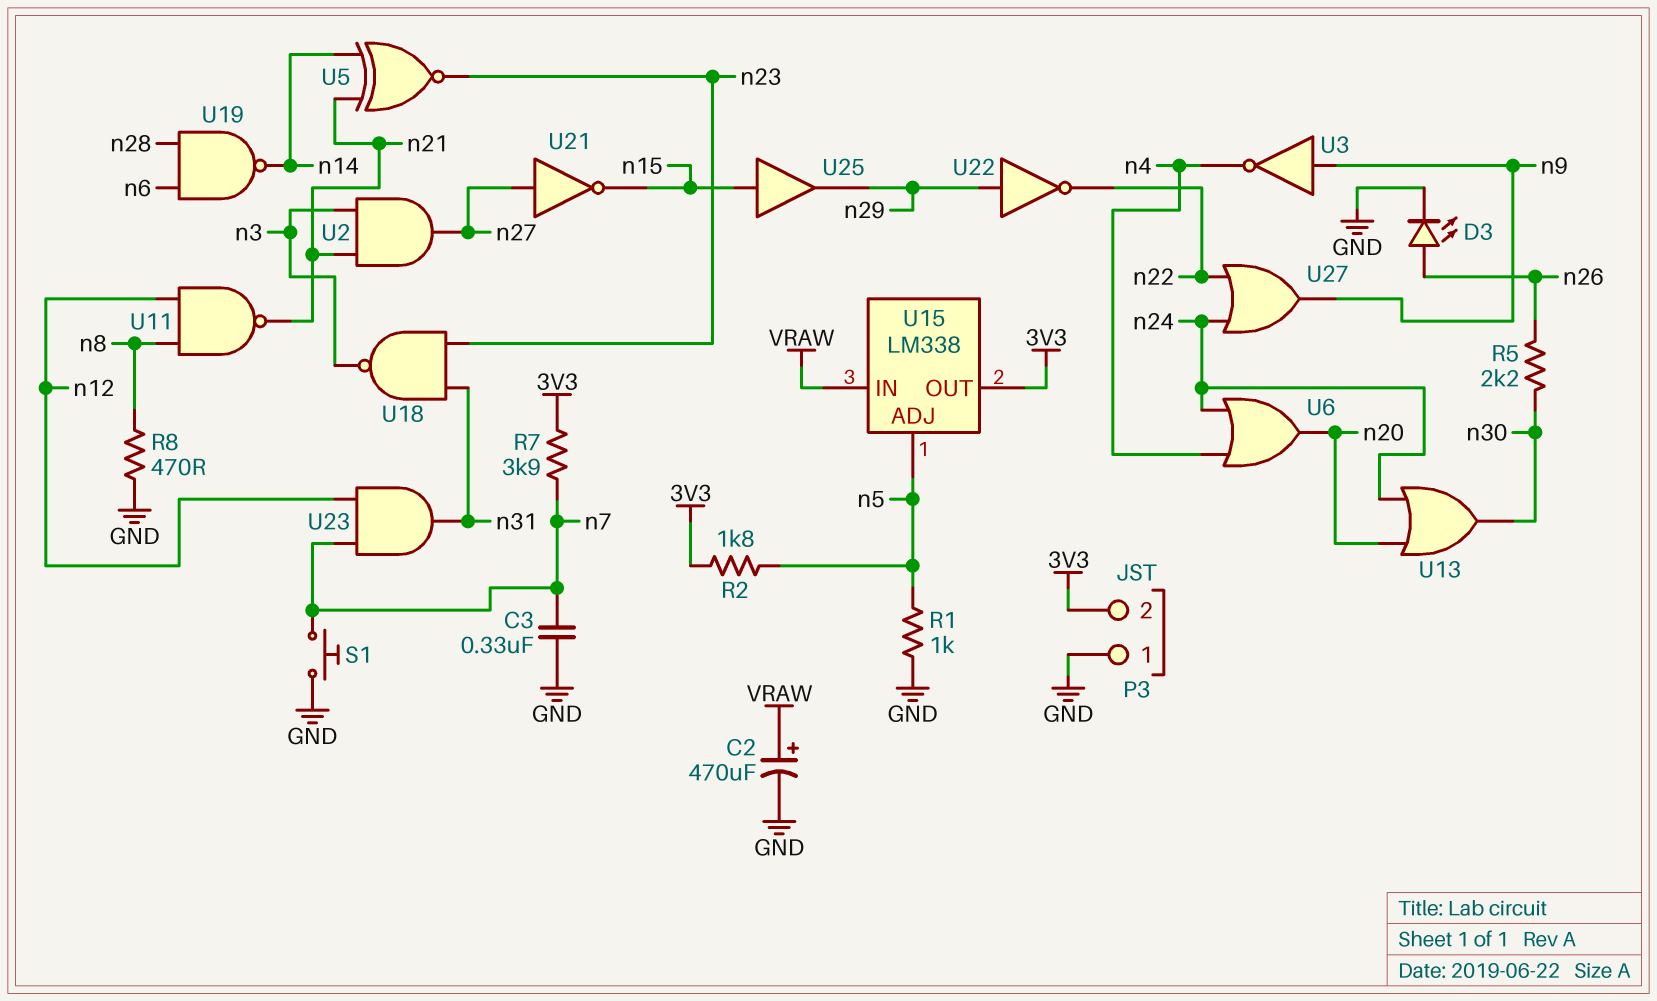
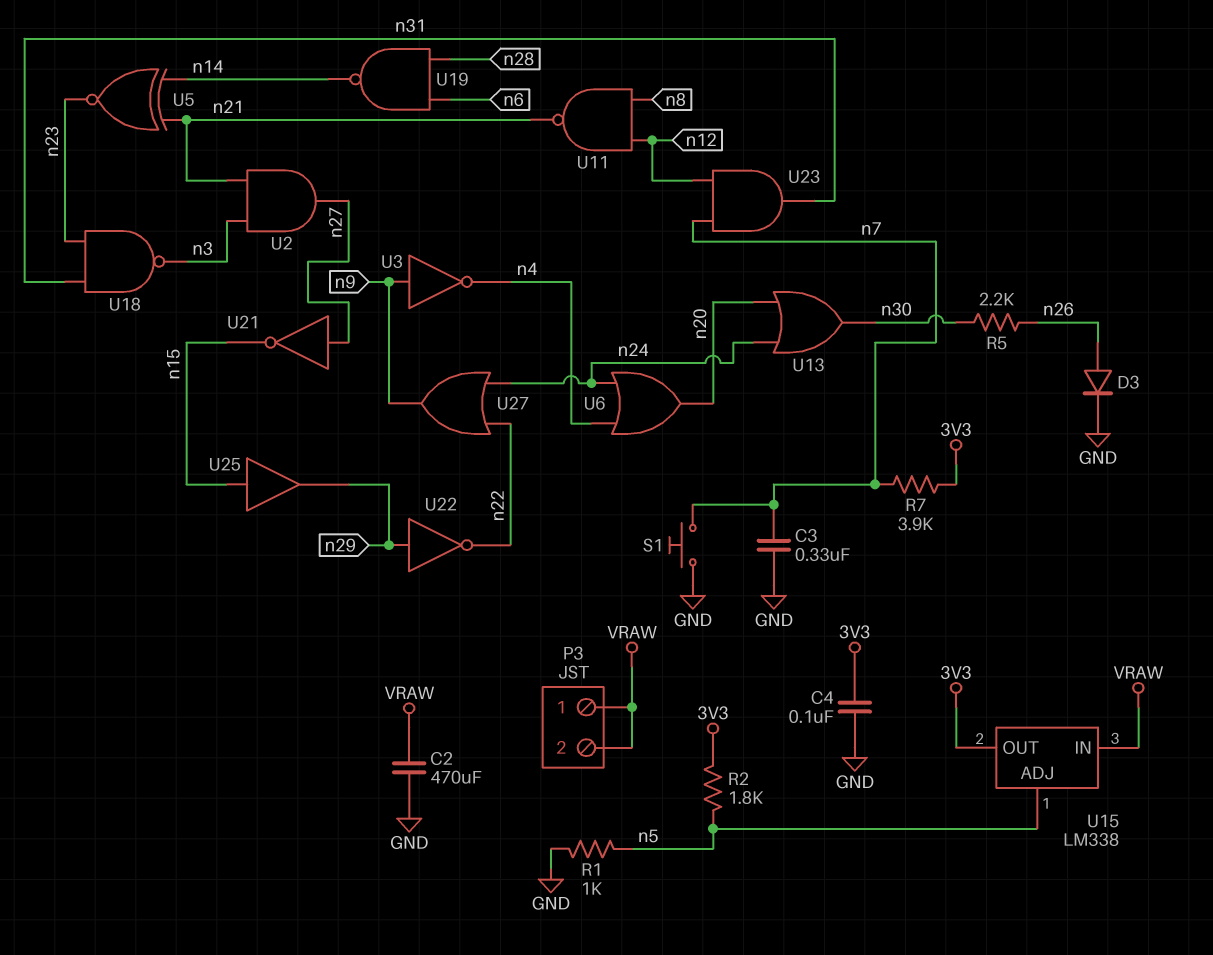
C2: 470uF (plus VRAW, minus GND) -> 470uF (GND, VRAW)
C4: none -> 100nF (3V3, GND)
D3: LED (A n26, K GND) -> diode (A n26, K GND)
P3 pin 1: GND -> VRAW
P3 pin 2: 3V3 -> VRAW
R8: 470 (GND, n8) -> none

